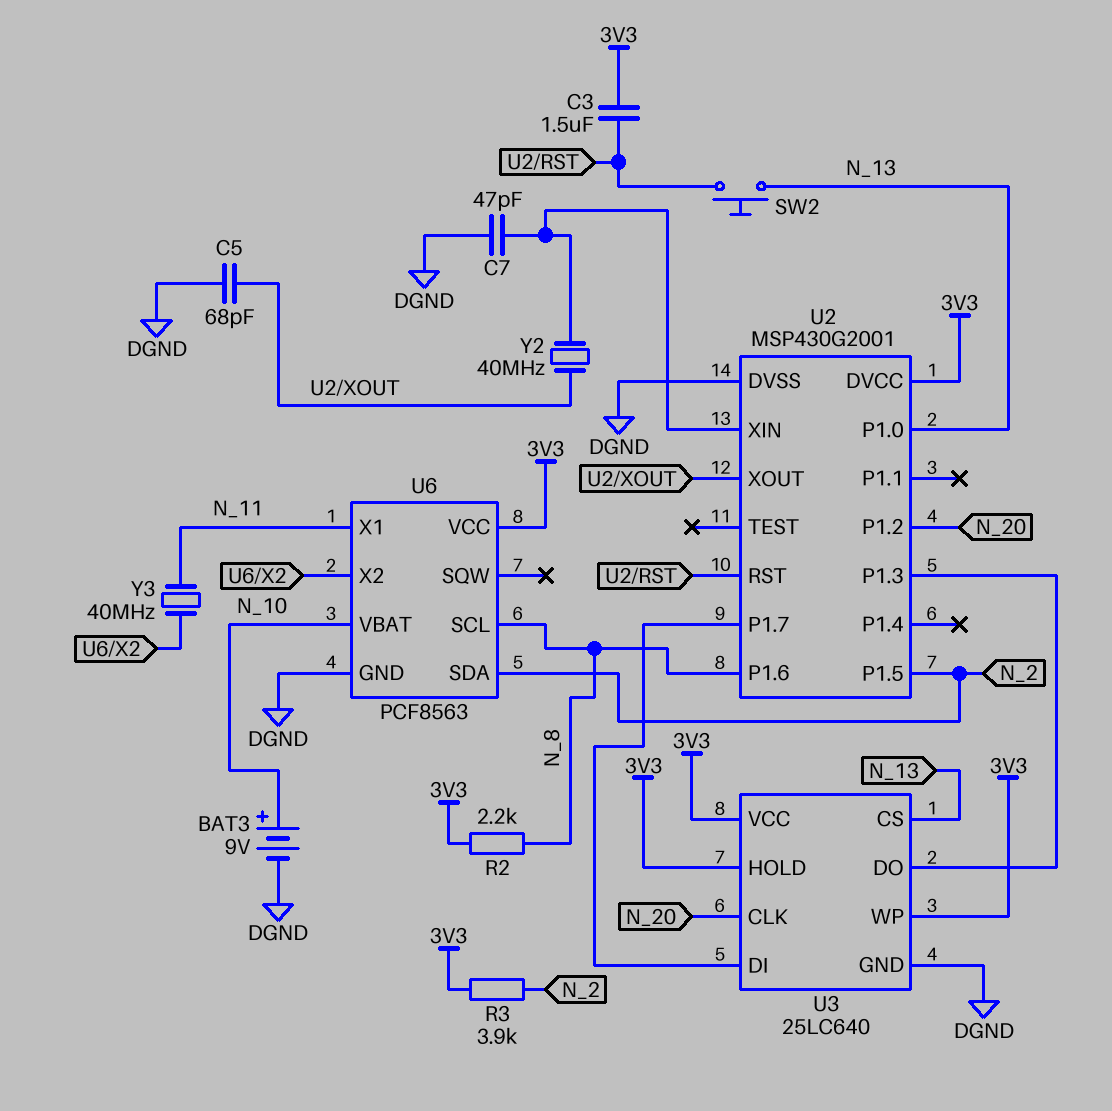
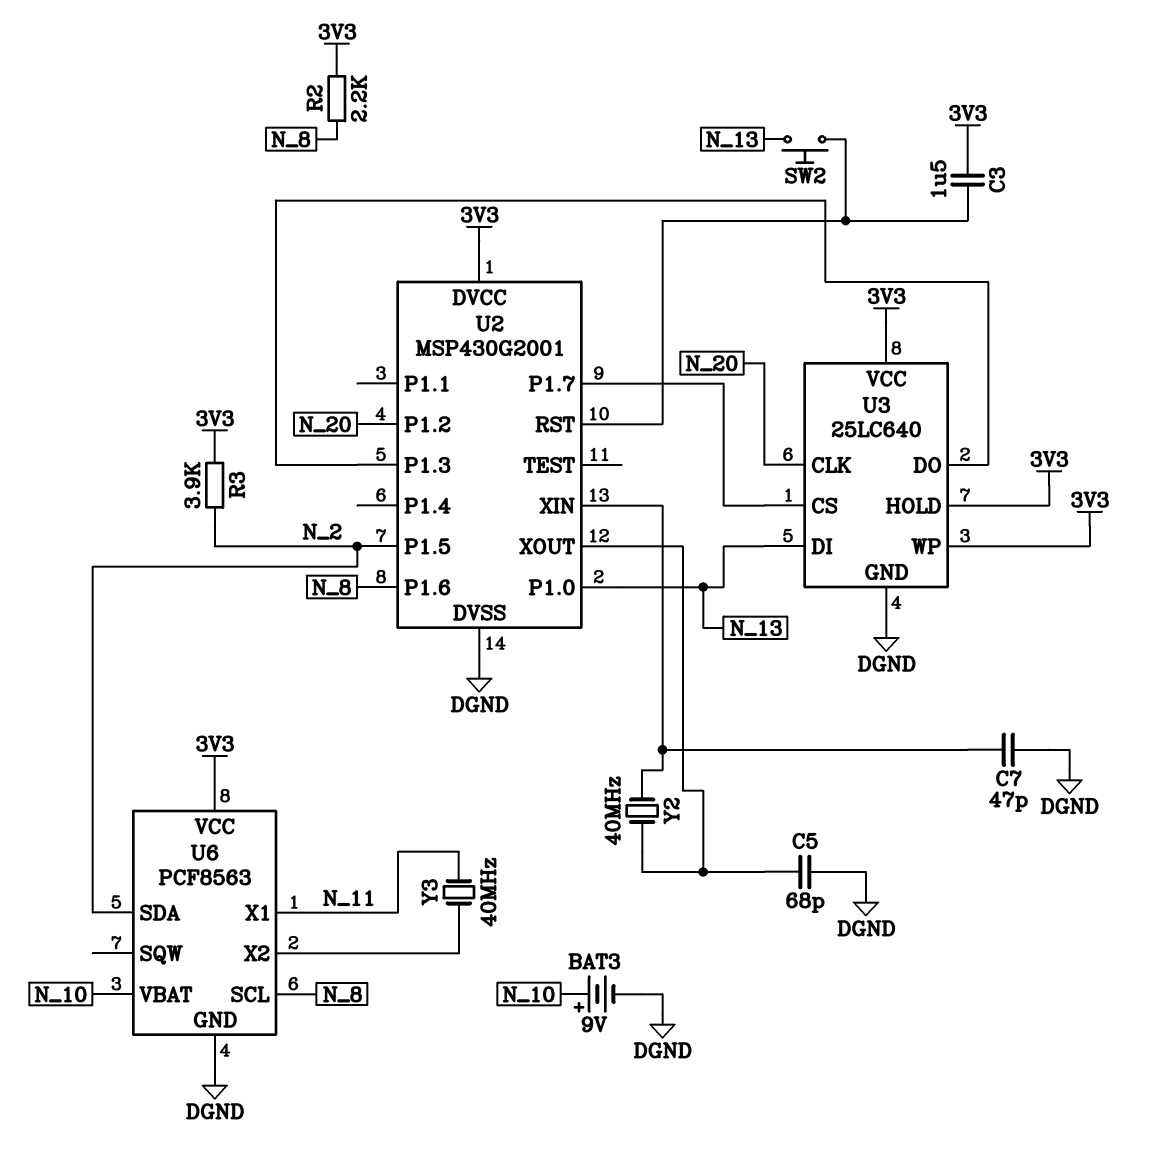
U3 pin CS: N_13 -> U2/P1.7
U3 pin DI: U2/P1.7 -> N_13

